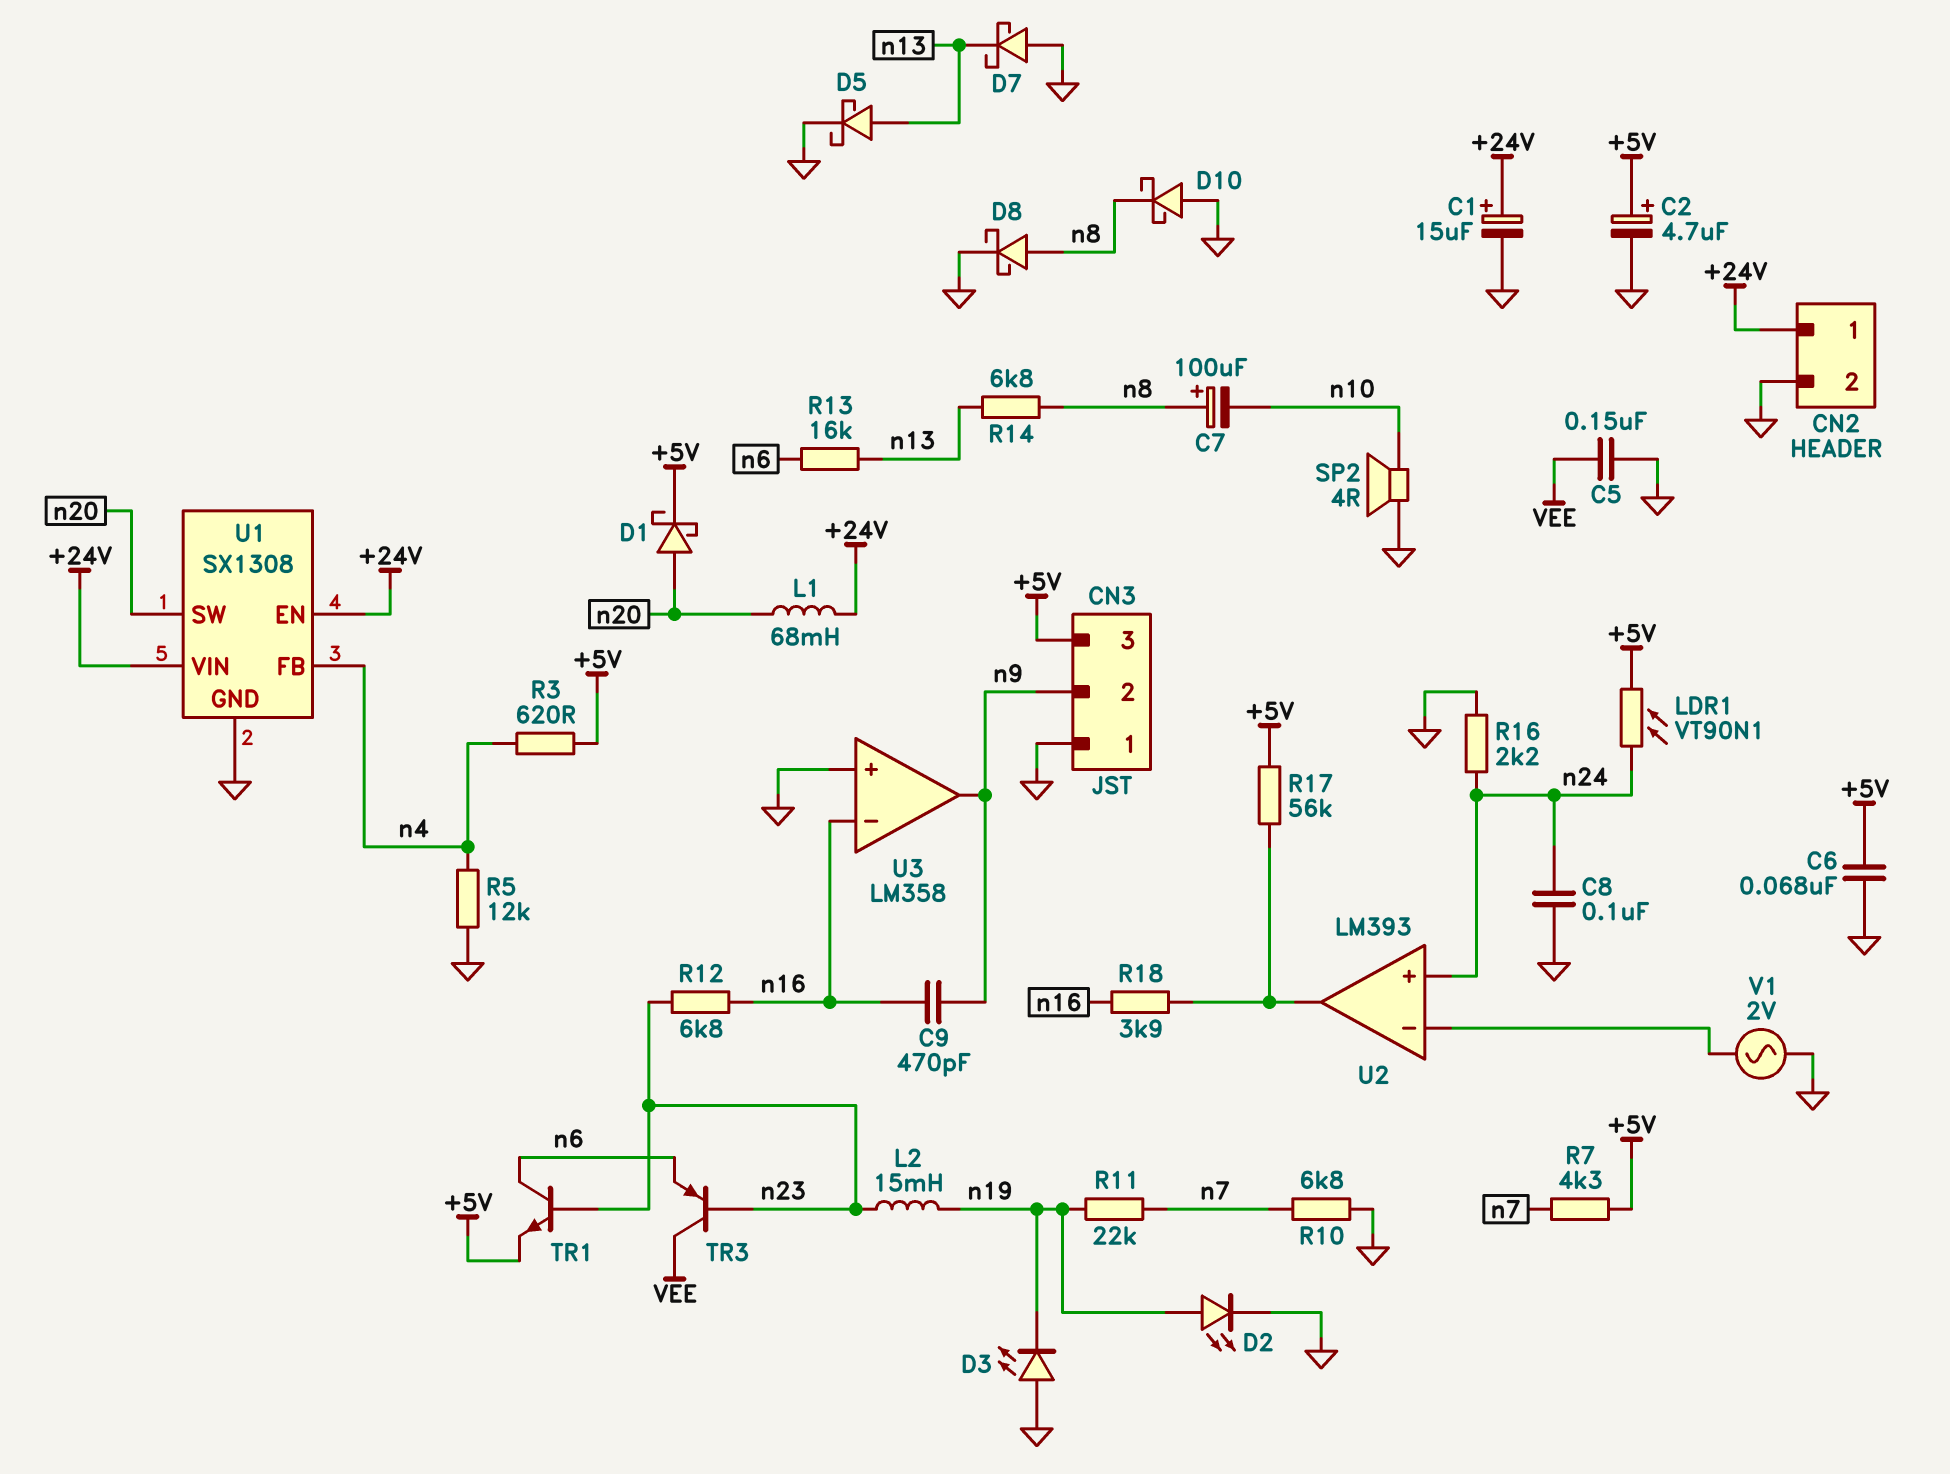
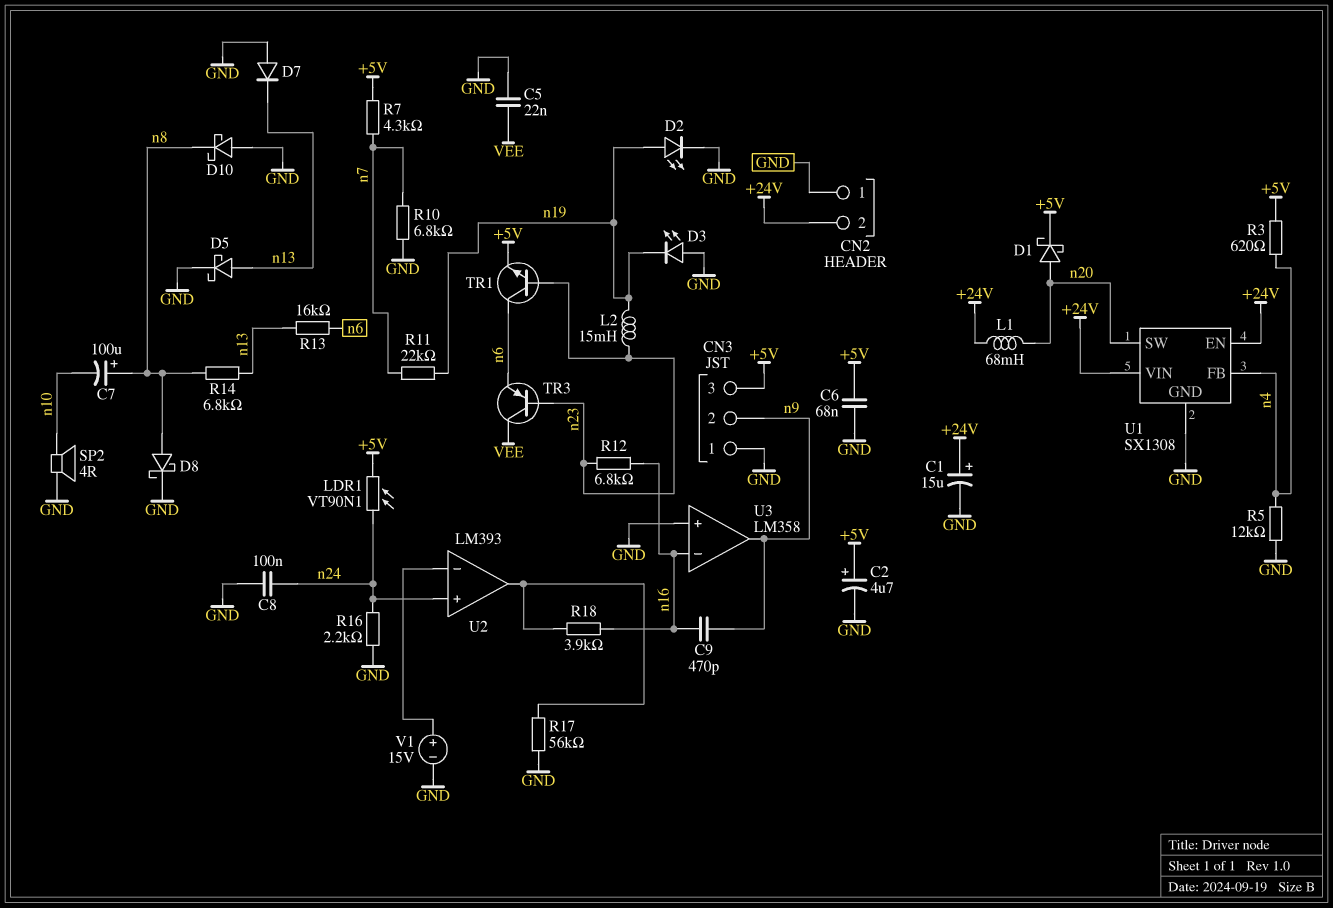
C5: 150nF (GND, VEE) -> 22nF (GND, VEE)
CN2 pin 1: +24V -> GND
CN2 pin 2: GND -> +24V
D7: schottky (A GND, K n13) -> diode (A GND, K n13)
R17: 56k (+5V, U2/out) -> 56k (GND, U2/out)
V1: AC 2V (GND, U2/in-) -> 15V (plus U2/in-, minus GND)

